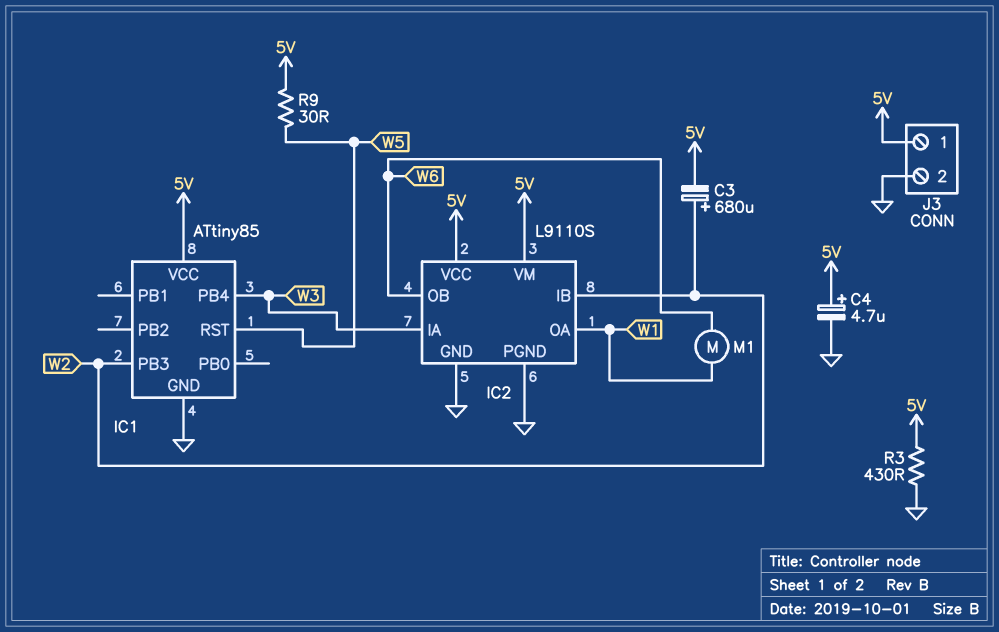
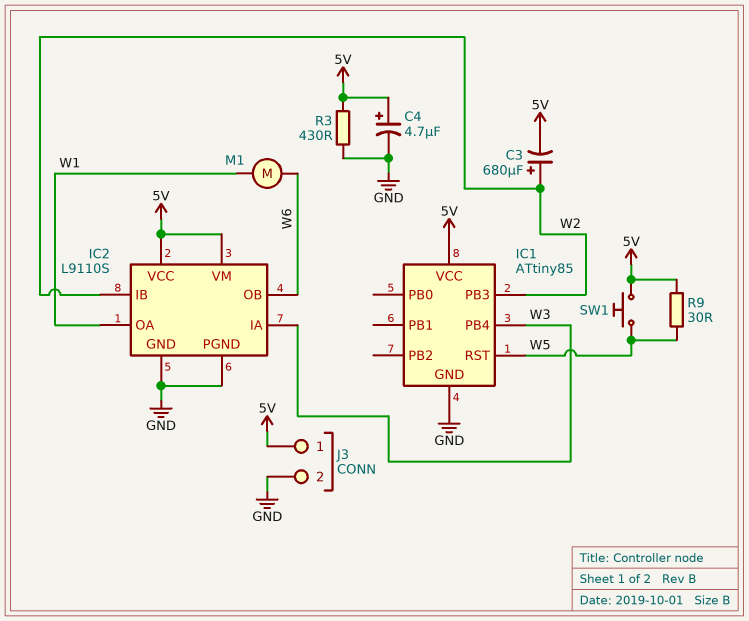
SW1: none -> button (5V, W5)

